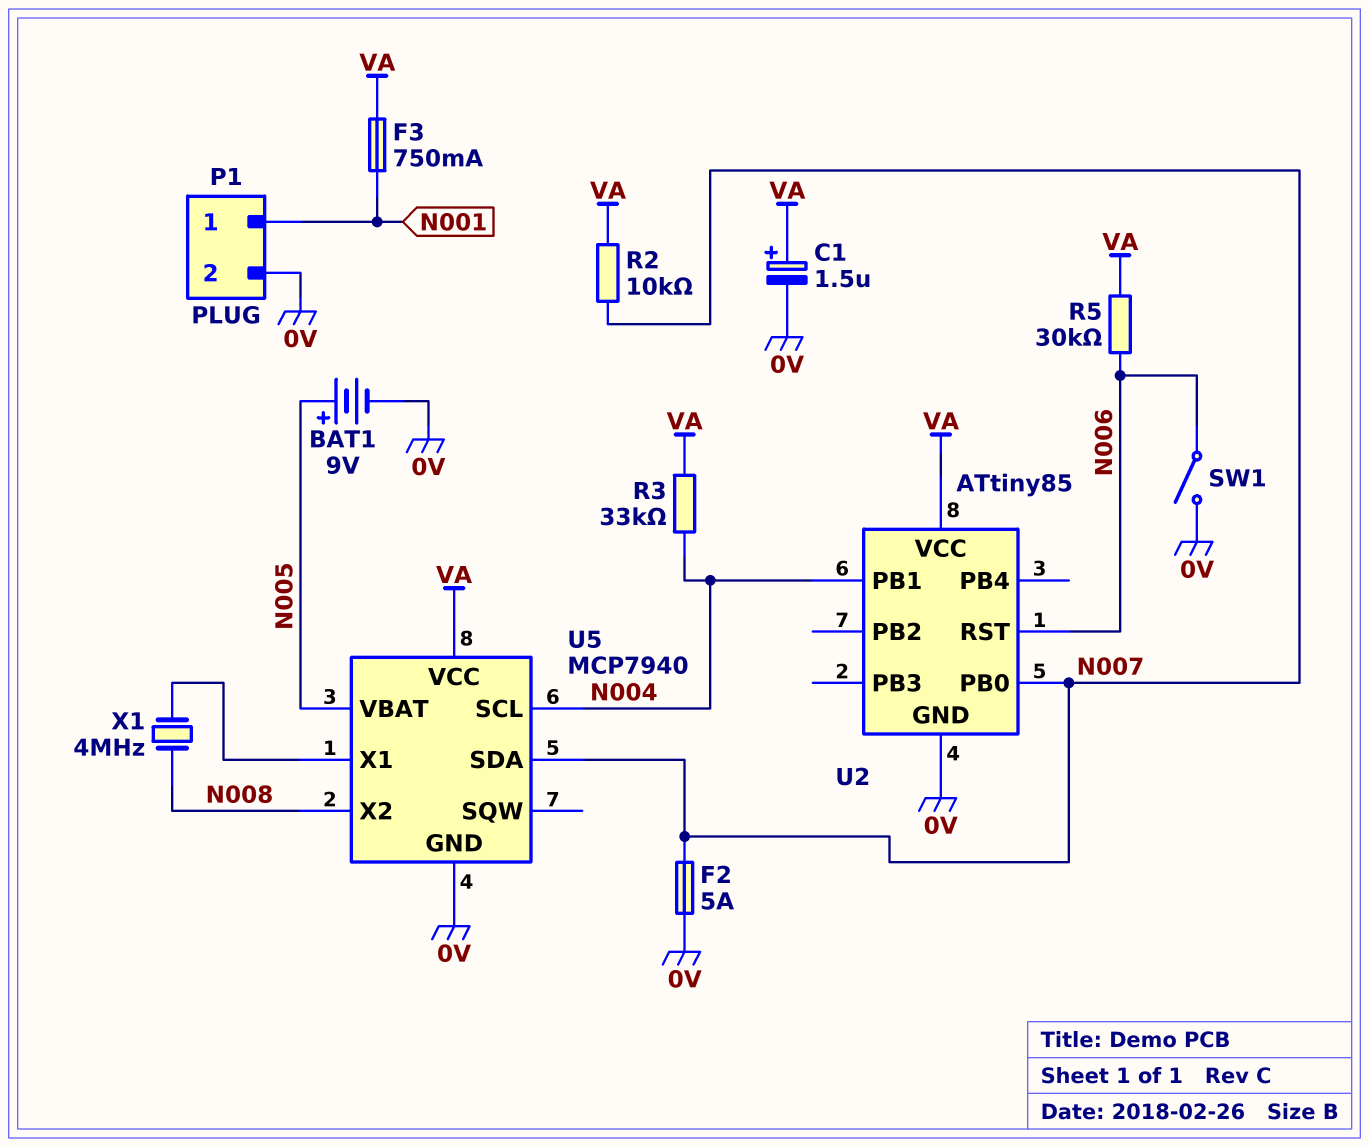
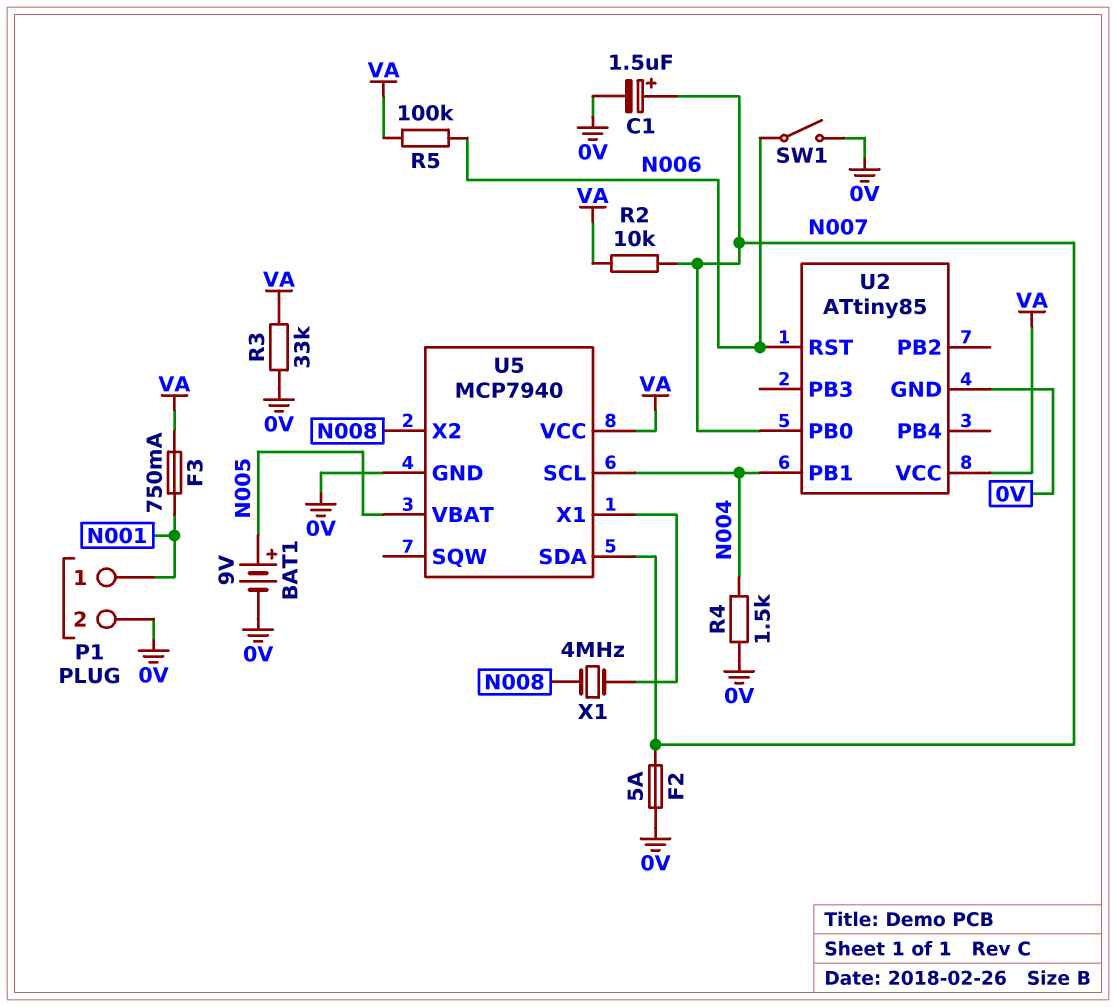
C1: 1.5uF (plus VA, minus 0V) -> 1.5uF (plus N007, minus 0V)
R3: 33k (N004, VA) -> 33k (0V, VA)
R4: none -> 1.5k (0V, N004)
R5: 30k (N006, VA) -> 100k (N006, VA)

